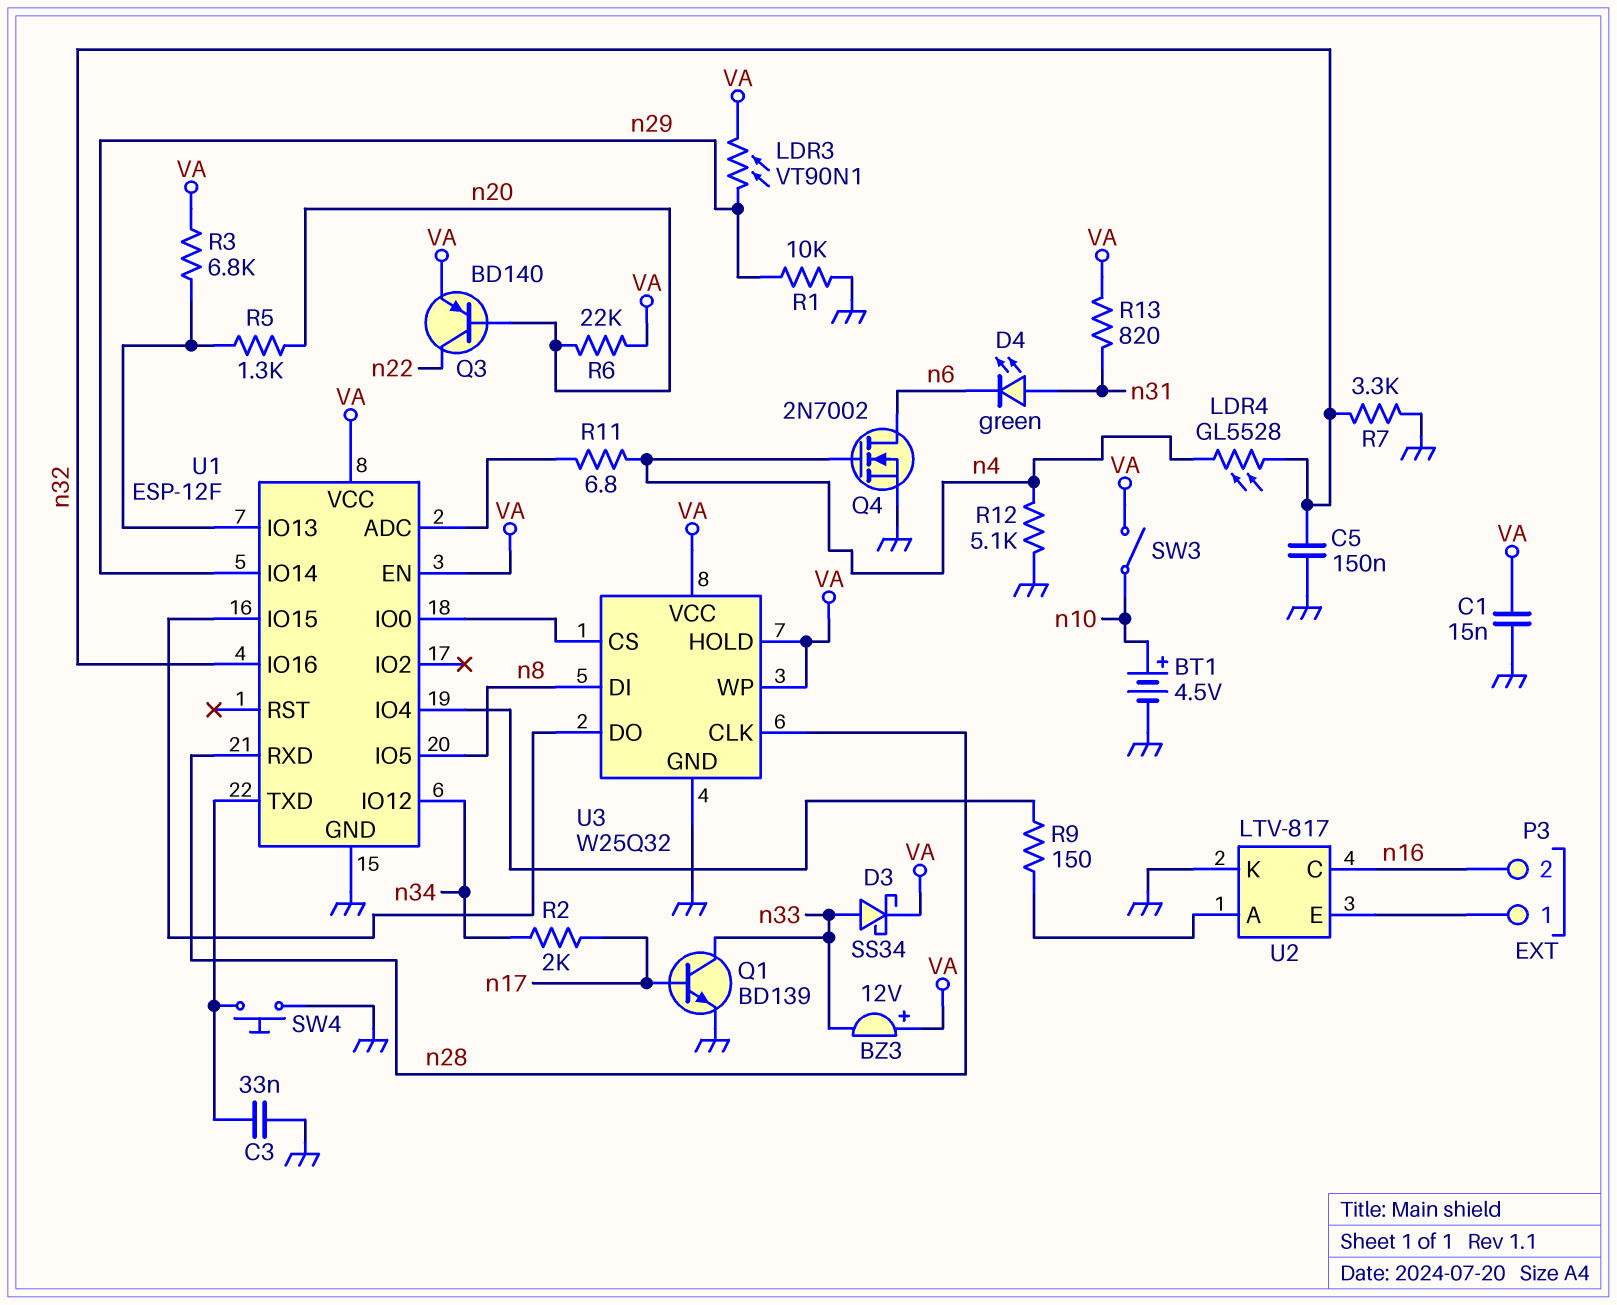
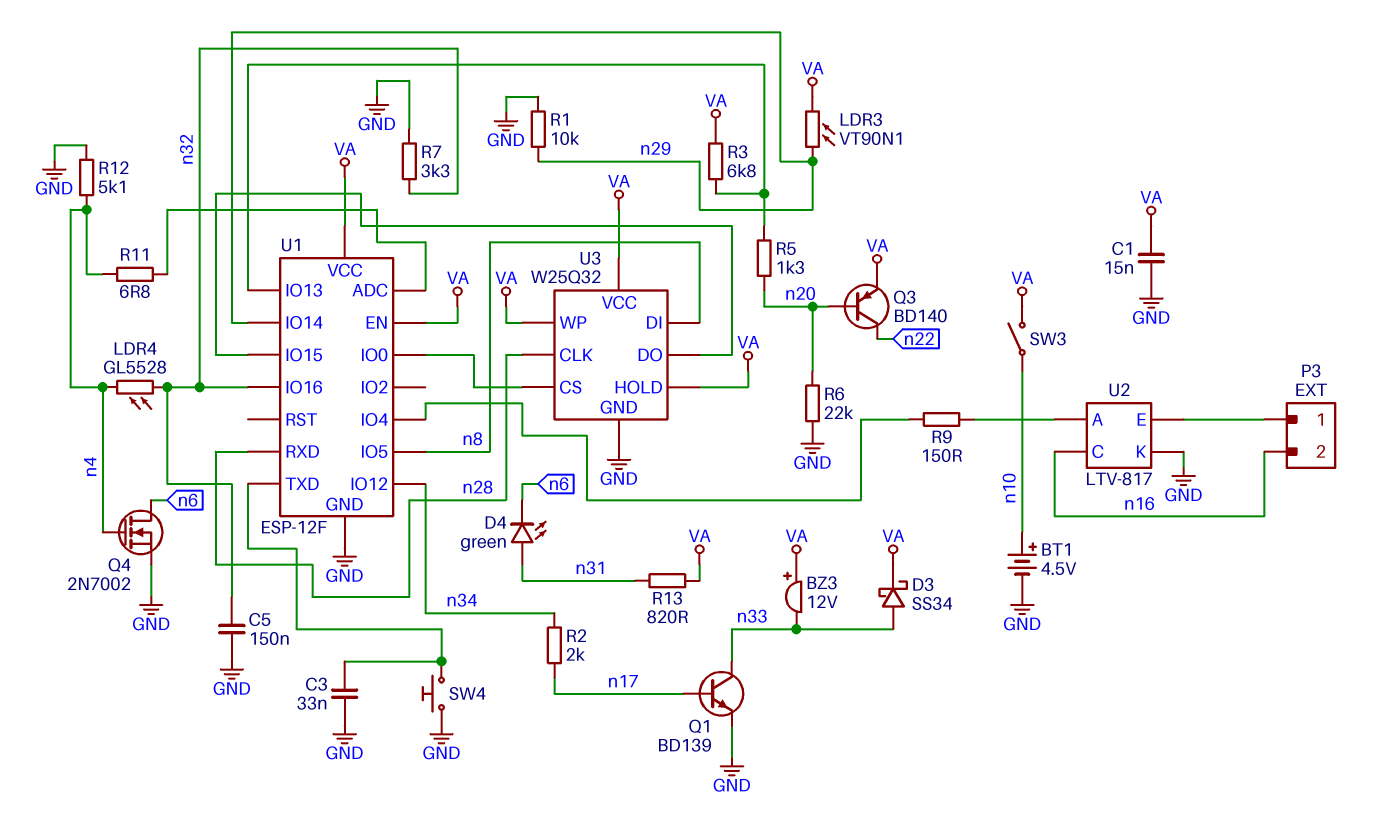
R6: 22k (VA, n20) -> 22k (GND, n20)

